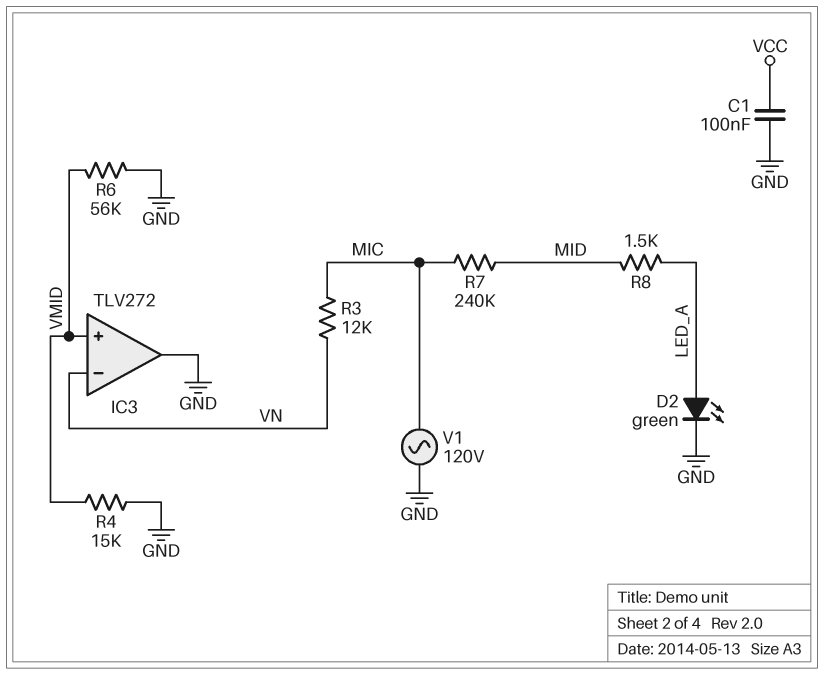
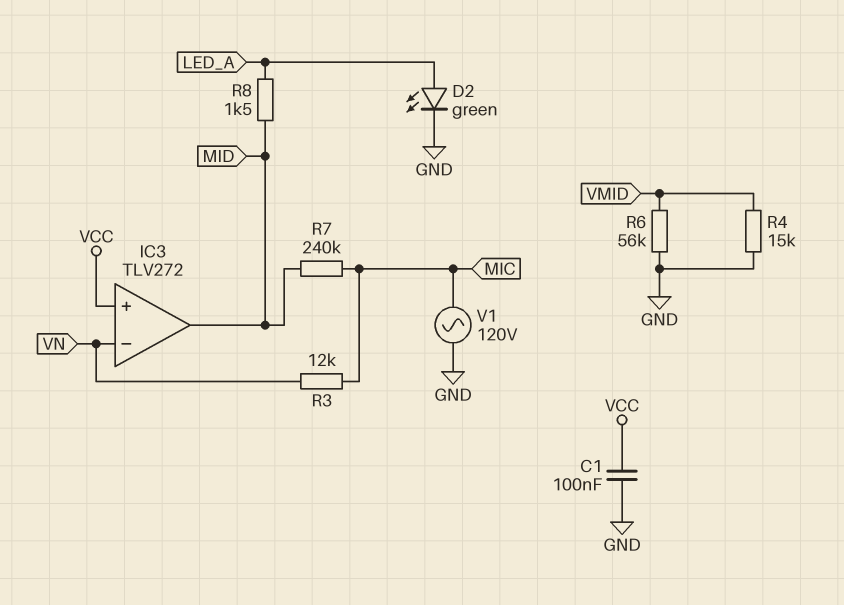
IC3 pin in+: VMID -> VCC
IC3 pin out: GND -> MID

